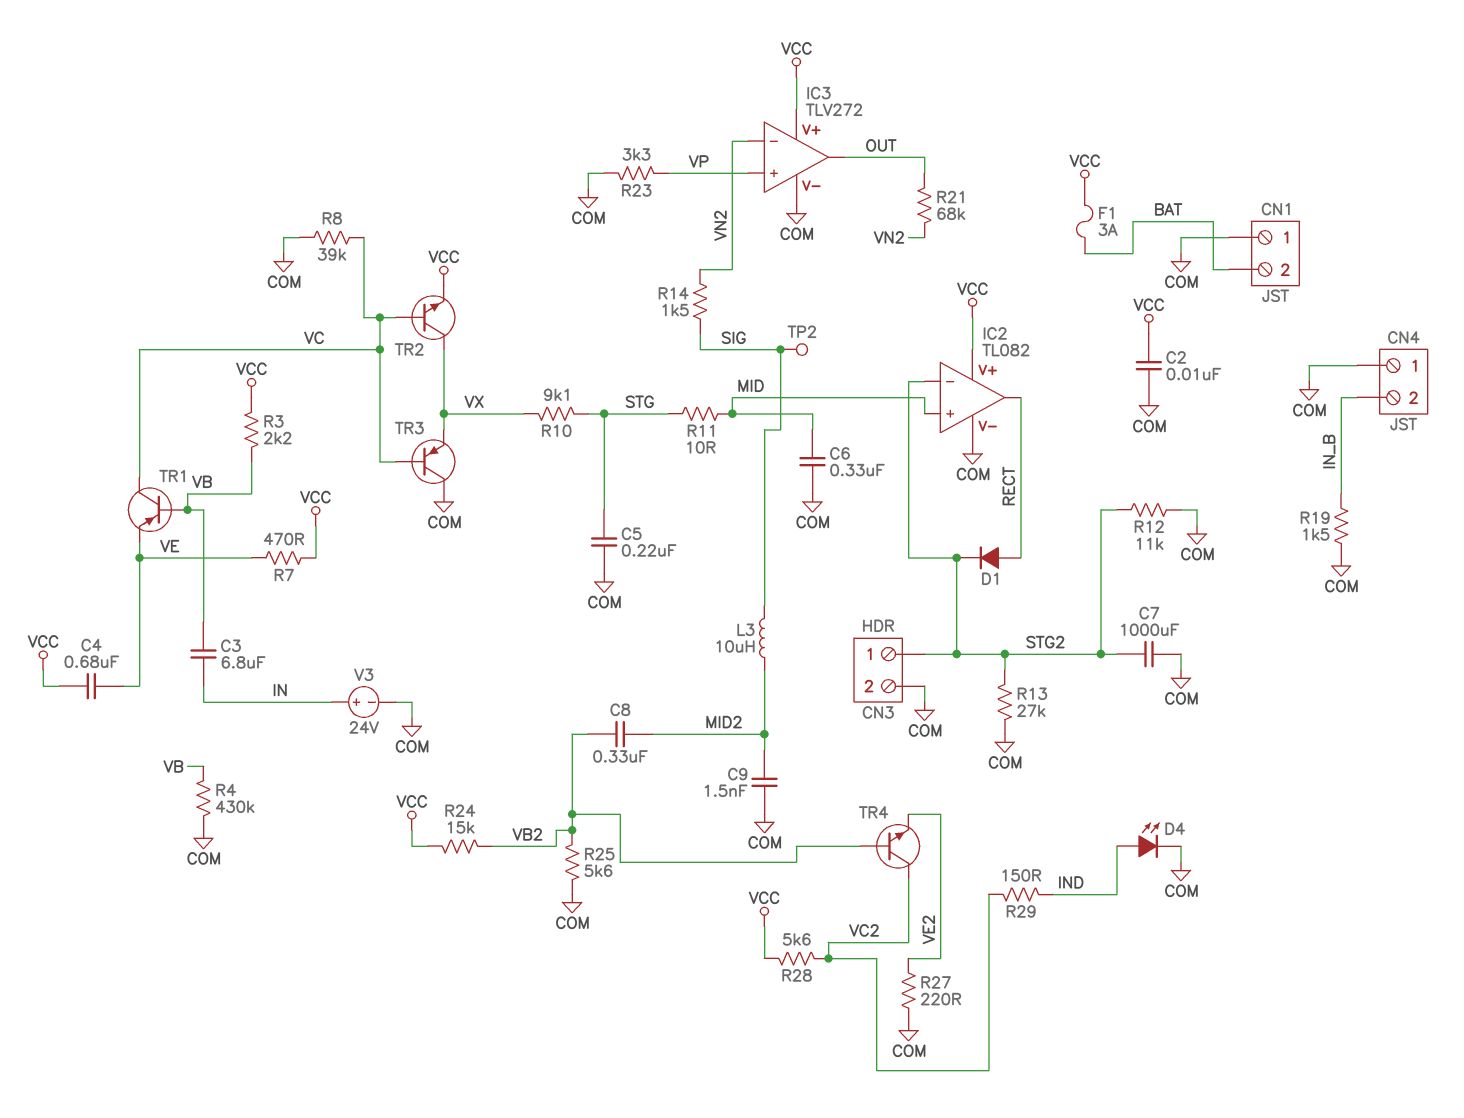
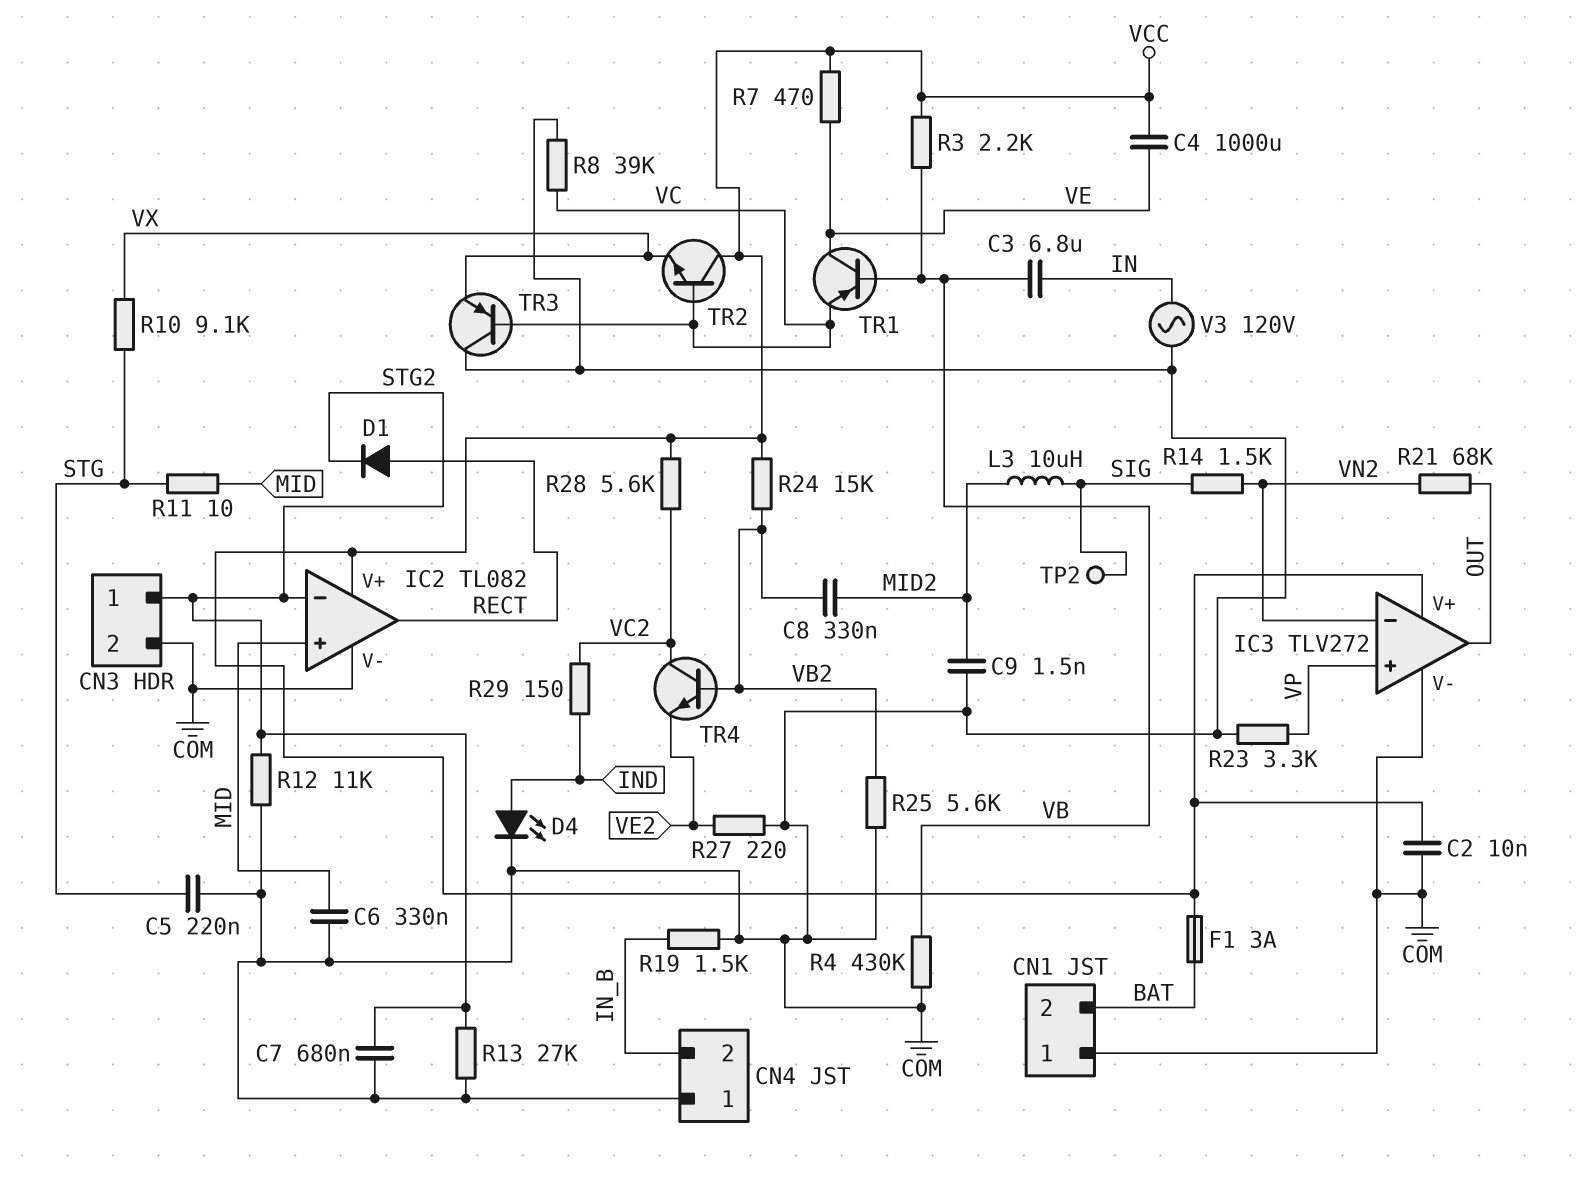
C4: 680nF (VCC, VE) -> 1000uF (VCC, VE)
C7: 1000uF (COM, STG2) -> 680nF (COM, STG2)
TR1: PNP (B VB, C VC, E VE) -> PNP (B VB, C VE, E VC)
TR2: NPN (B VC, C VX, E VCC) -> NPN (B VC, C VCC, E VX)
V3: 24V (plus IN, minus COM) -> AC 120V (COM, IN)

